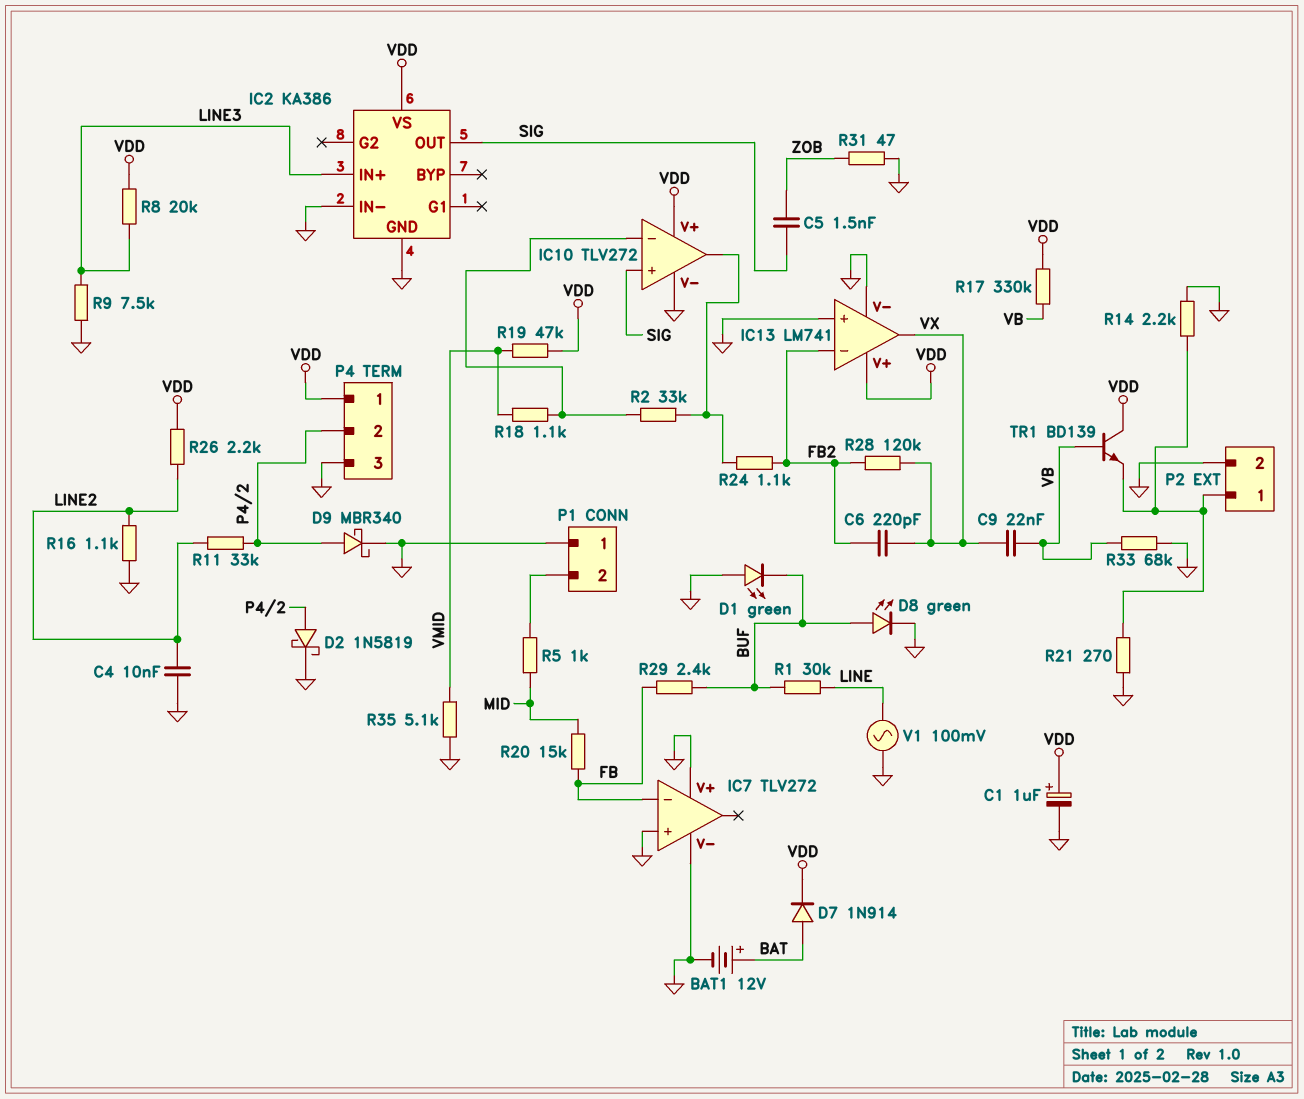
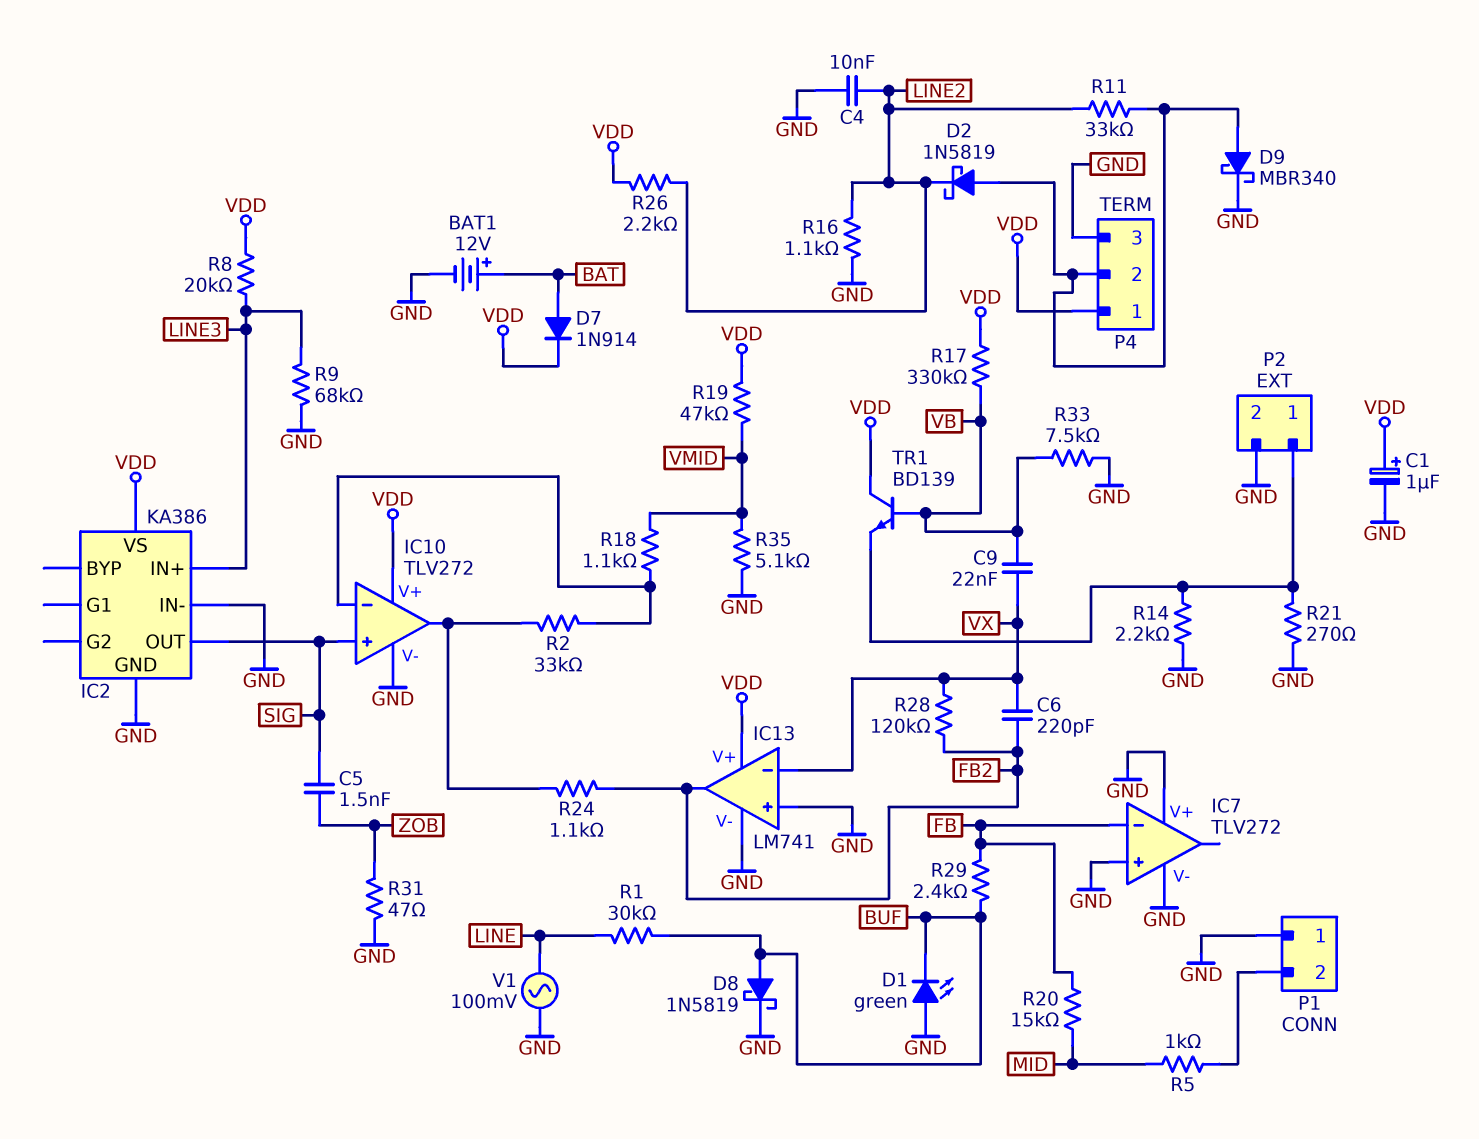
D2: schottky 1N5819 (A P4/2, K GND) -> schottky 1N5819 (A P4/2, K LINE2)
D8: LED green (A BUF, K GND) -> schottky 1N5819 (A BUF, K GND)
IC13 pin in-: FB2 -> VX
IC13 pin out: VX -> FB2
R9: 7.5k (GND, LINE3) -> 68k (GND, LINE3)
R33: 68k (GND, VB) -> 7.5k (GND, VB)

